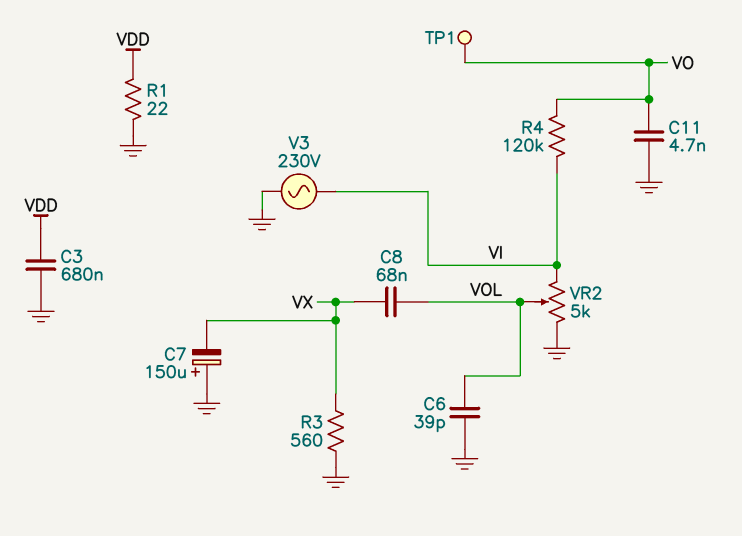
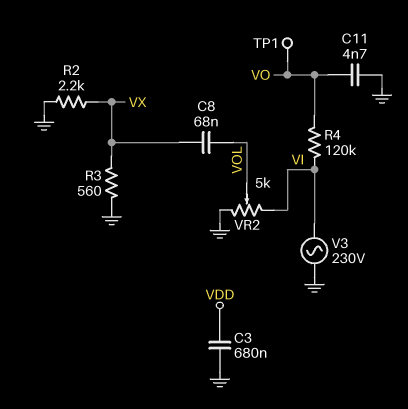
C6: 39pF (GND, VOL) -> none
C7: 150uF (plus GND, minus VX) -> none
R1: 22 (GND, VDD) -> none
R2: none -> 2.2k (GND, VX)

